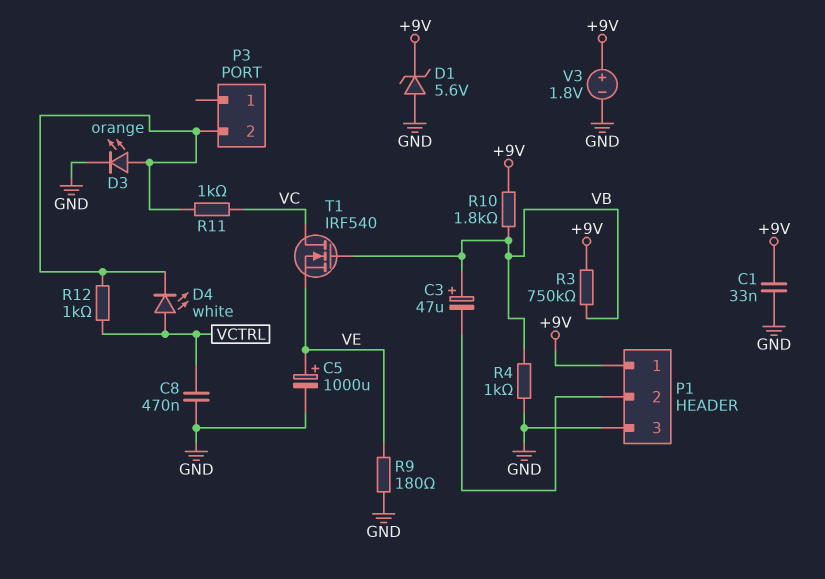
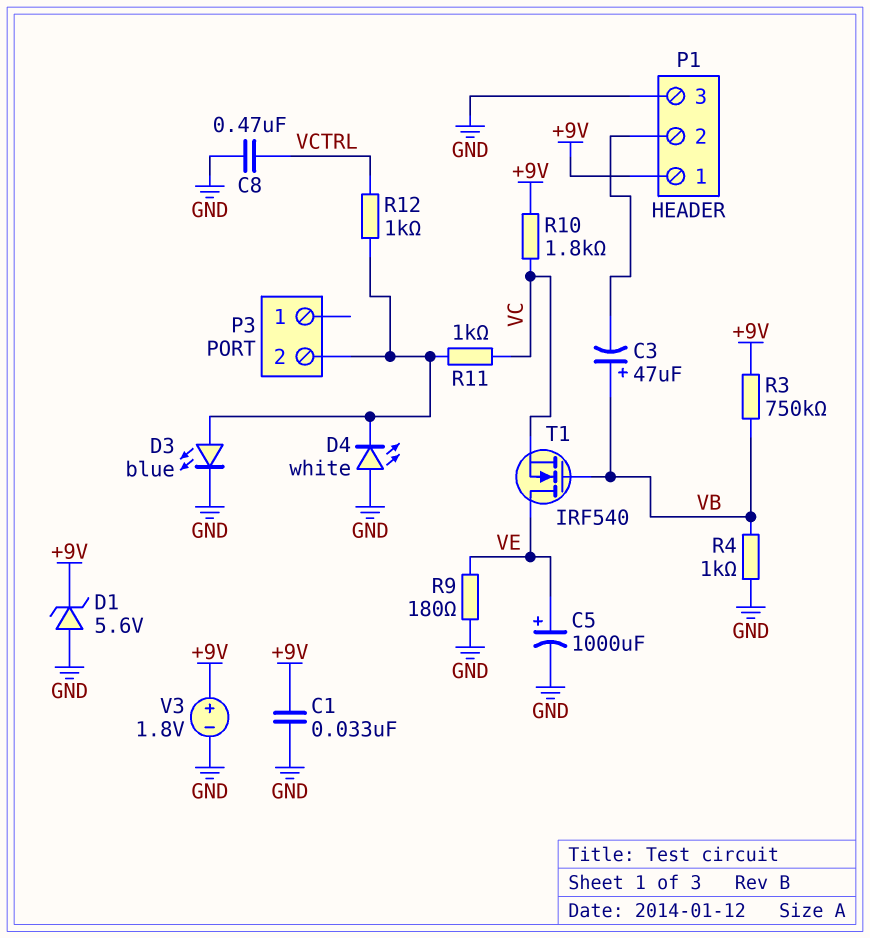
D3: LED orange (A P3/2, K GND) -> LED blue (A P3/2, K GND)
D4: LED white (A VCTRL, K P3/2) -> LED white (A GND, K P3/2)
R10: 1.8k (+9V, VB) -> 1.8k (+9V, VC)
T1: NMOS IRF540 (G VB, D VC, S VE) -> NMOS IRF540 (G VB, D VE, S VC)

